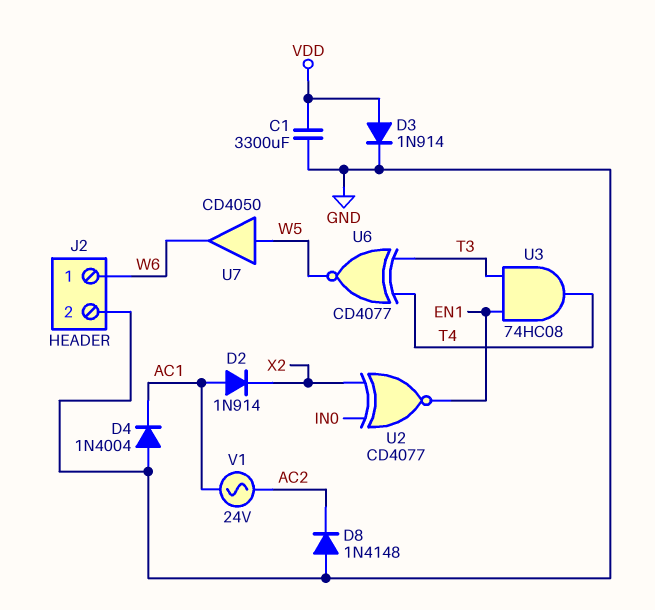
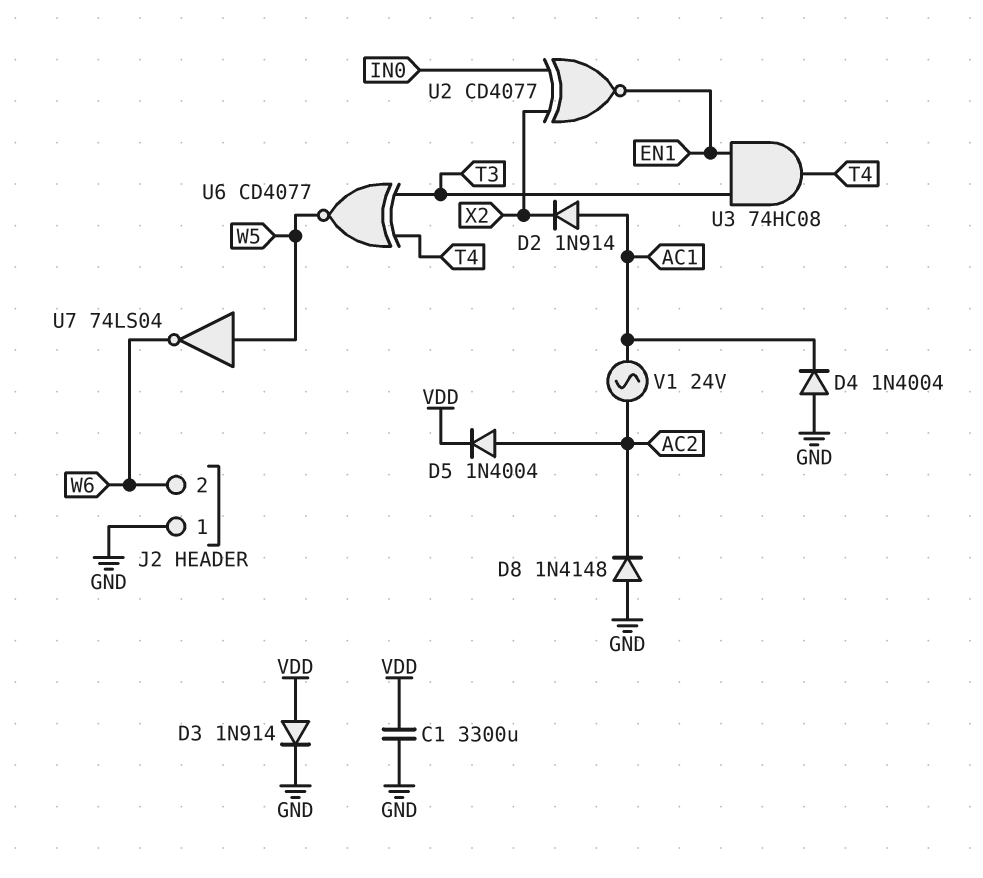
D5: none -> diode 1N4004 (A AC2, K VDD)
J2 pin 1: W6 -> GND
J2 pin 2: GND -> W6
U7: buffer CD4050 (in W5, out W6) -> NOT 74LS04 (in W5, out W6)

